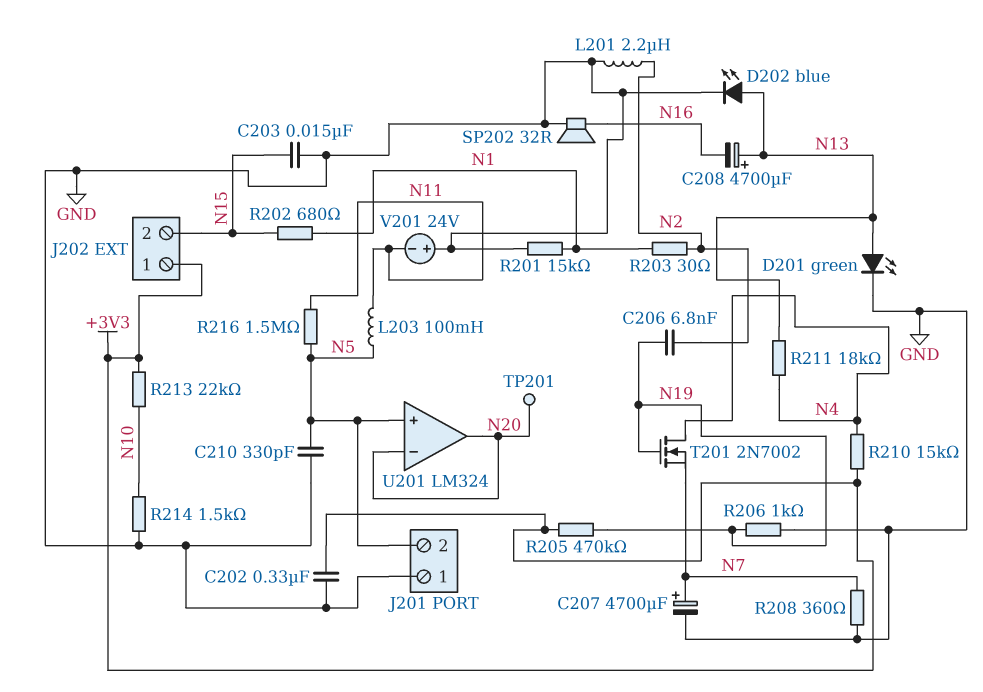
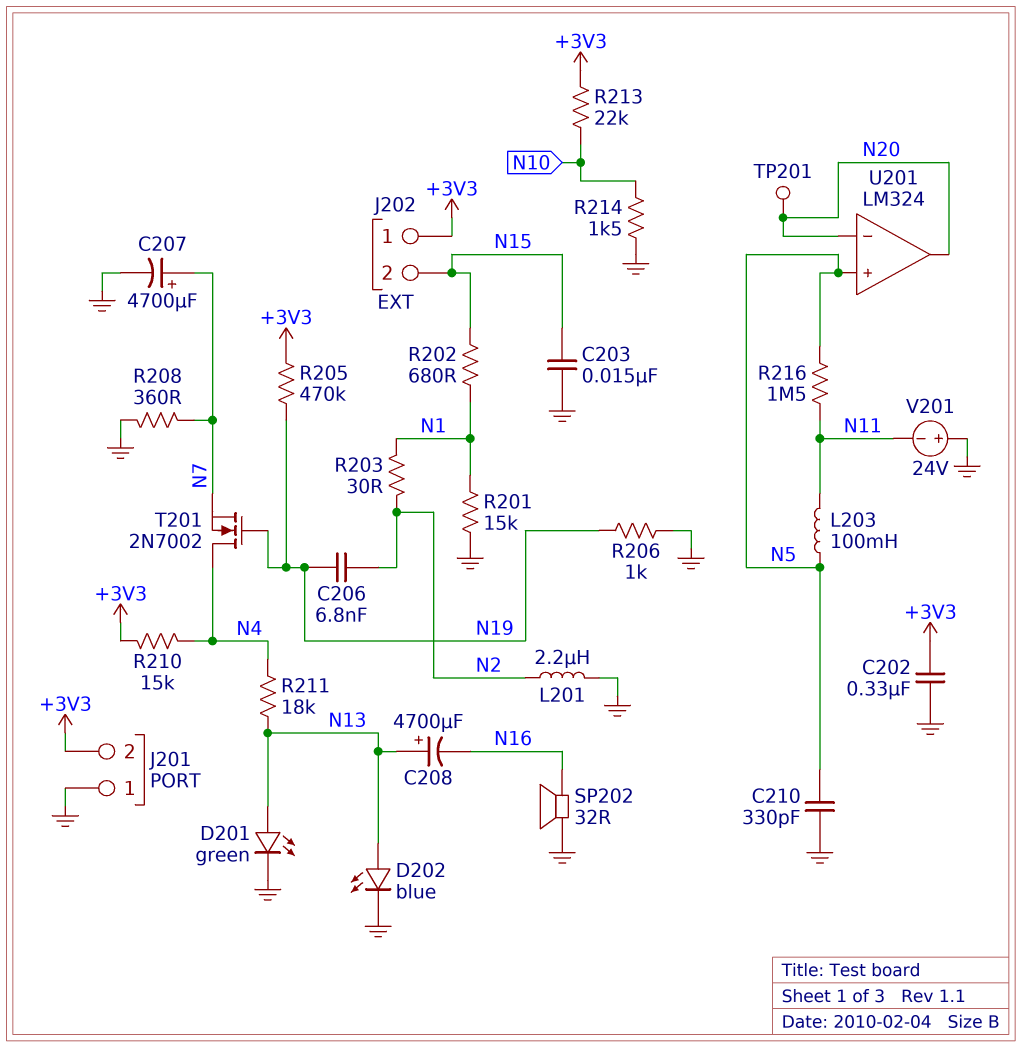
J201 pin 2: N5 -> +3V3

